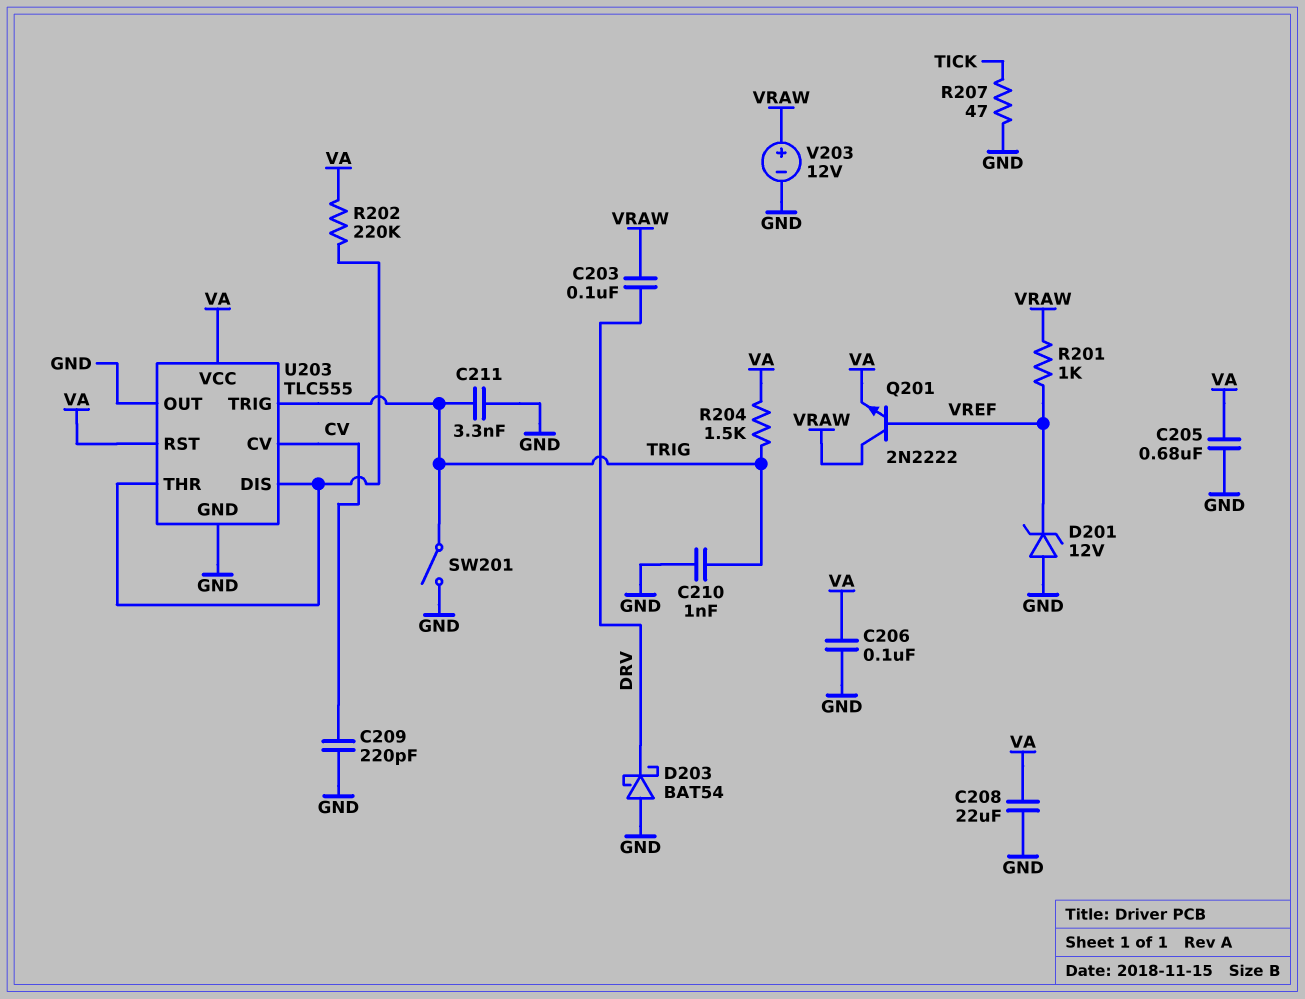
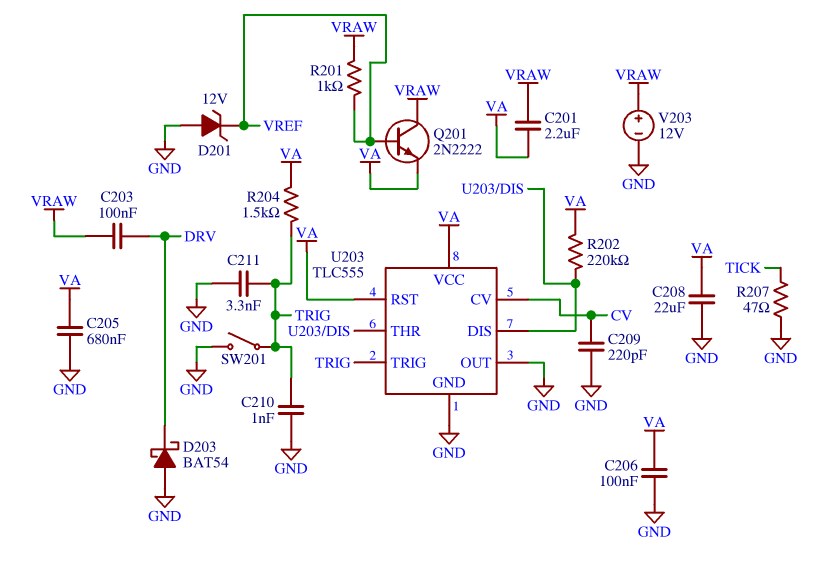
C201: none -> 2.2uF (VA, VRAW)

